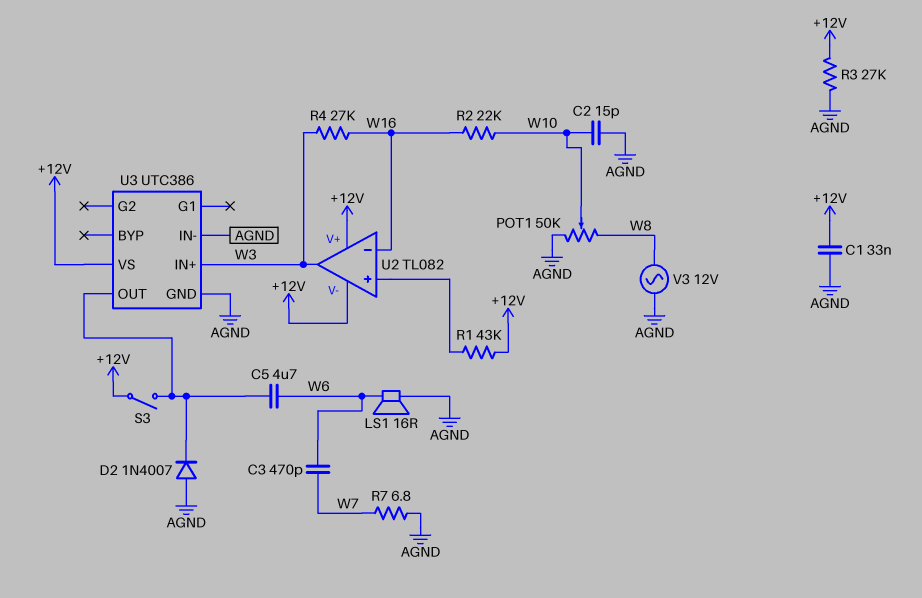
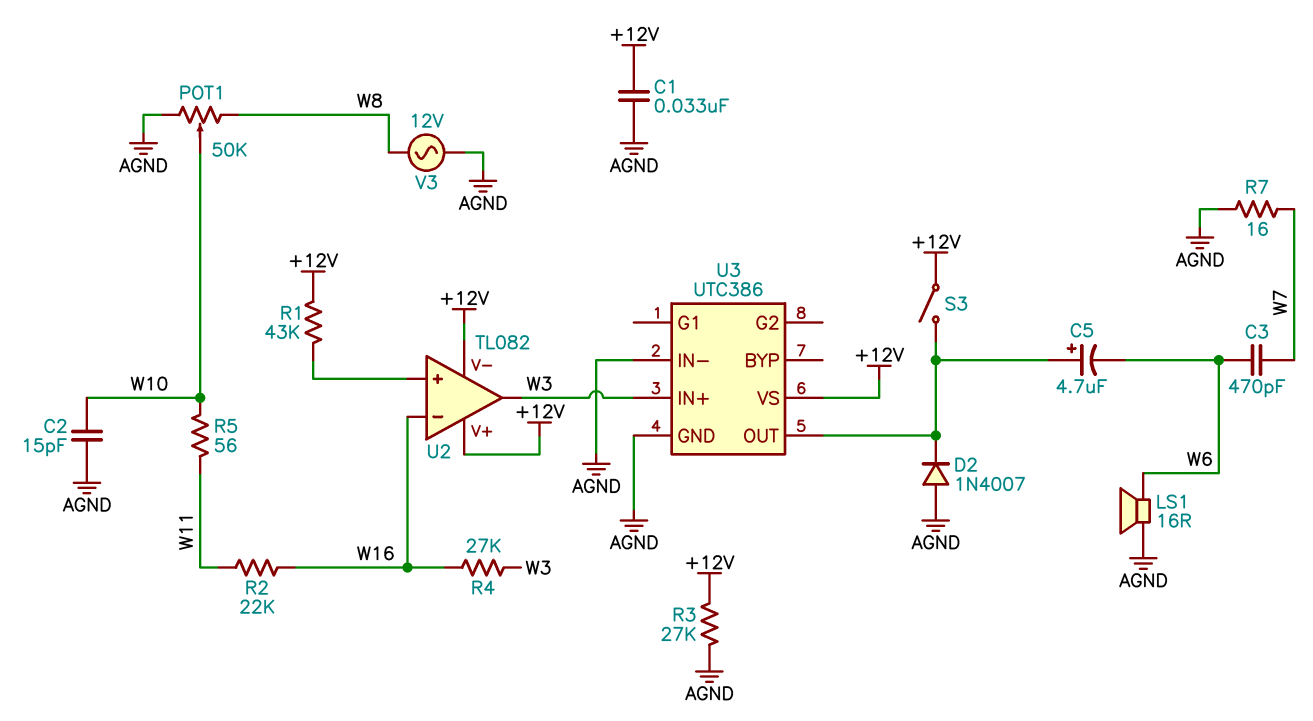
C5: 4.7uF (U3/OUT, W6) -> 4.7uF (plus U3/OUT, minus W6)
R2: 22k (W10, W16) -> 22k (W11, W16)
R5: none -> 56 (W10, W11)
R7: 6.8 (AGND, W7) -> 16 (AGND, W7)

